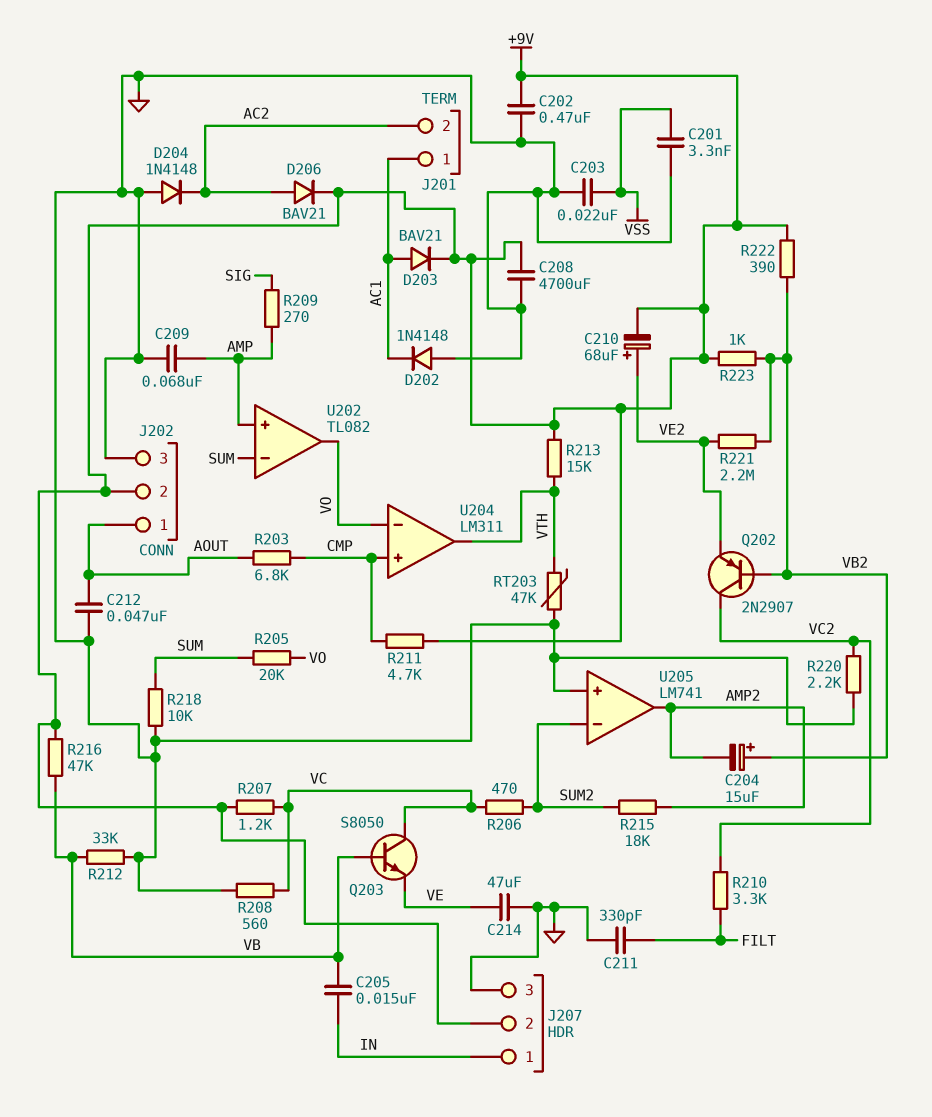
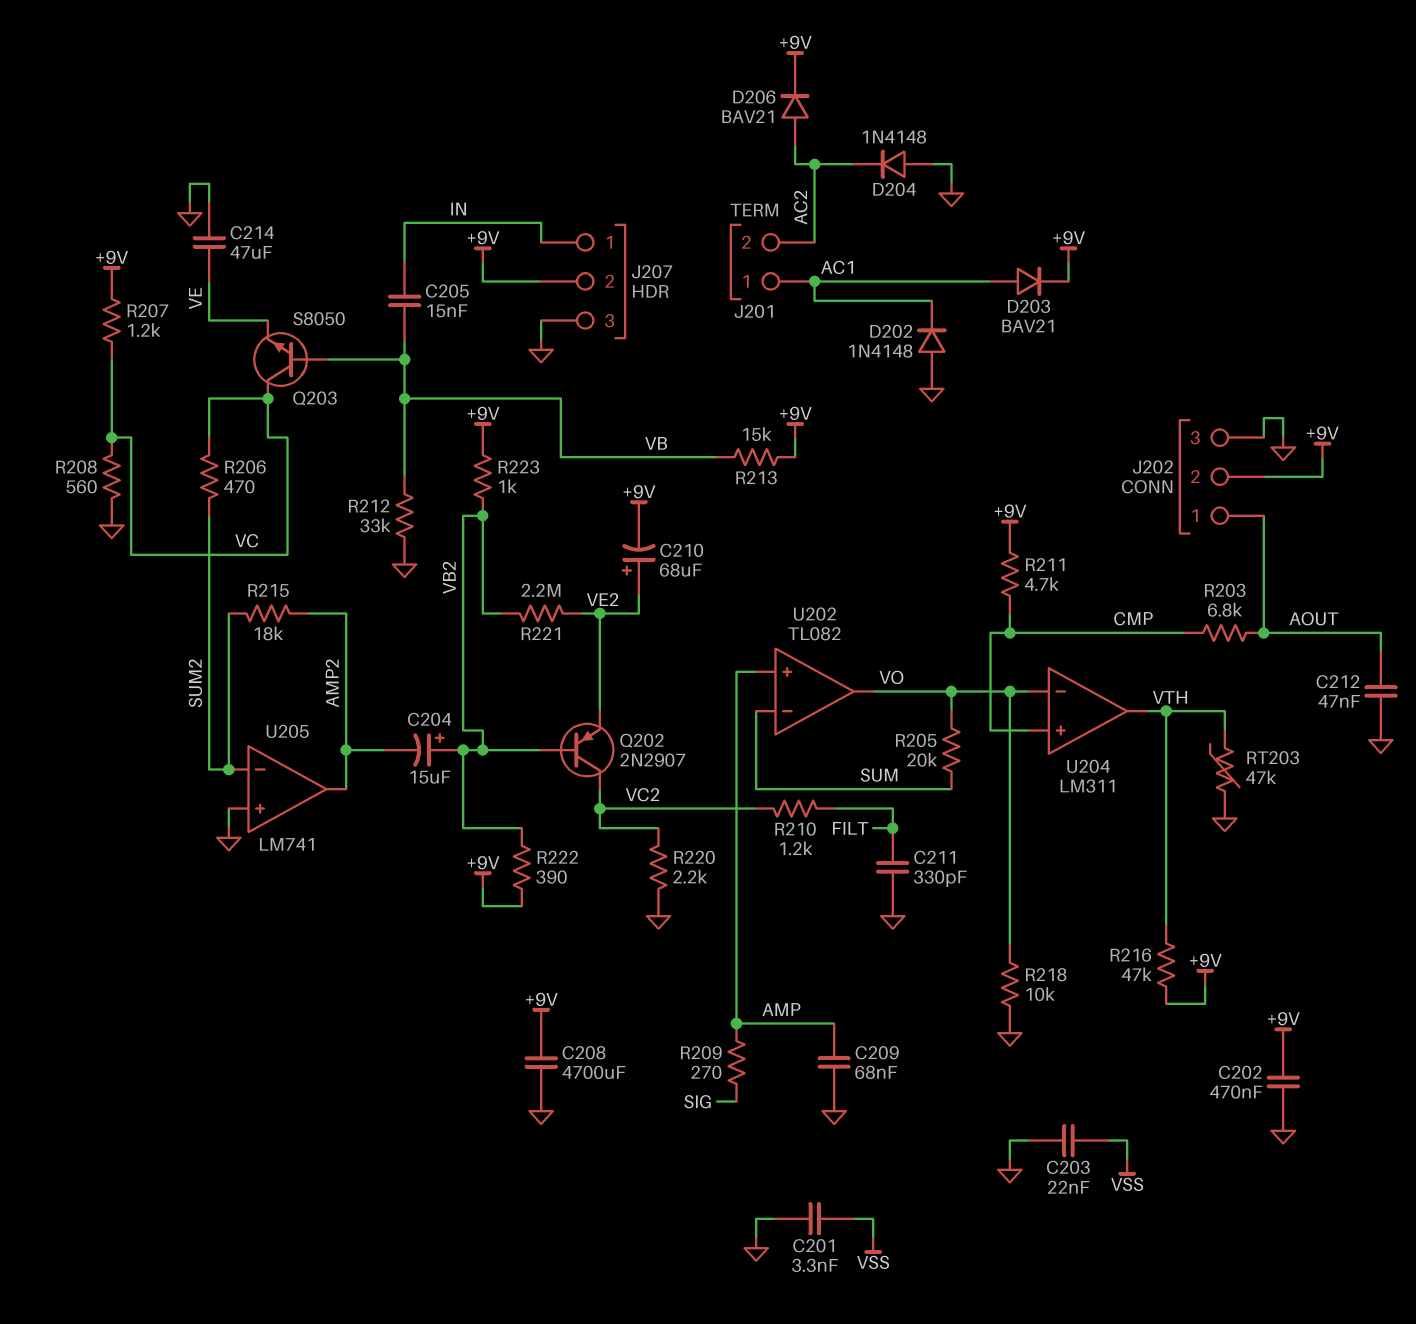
R210: 3.3k (FILT, VC2) -> 1.2k (FILT, VC2)
R213: 15k (+9V, VTH) -> 15k (+9V, VB)
R216: 47k (+9V, VB) -> 47k (+9V, VTH)
R218: 10k (GND, SUM) -> 10k (GND, VO)

